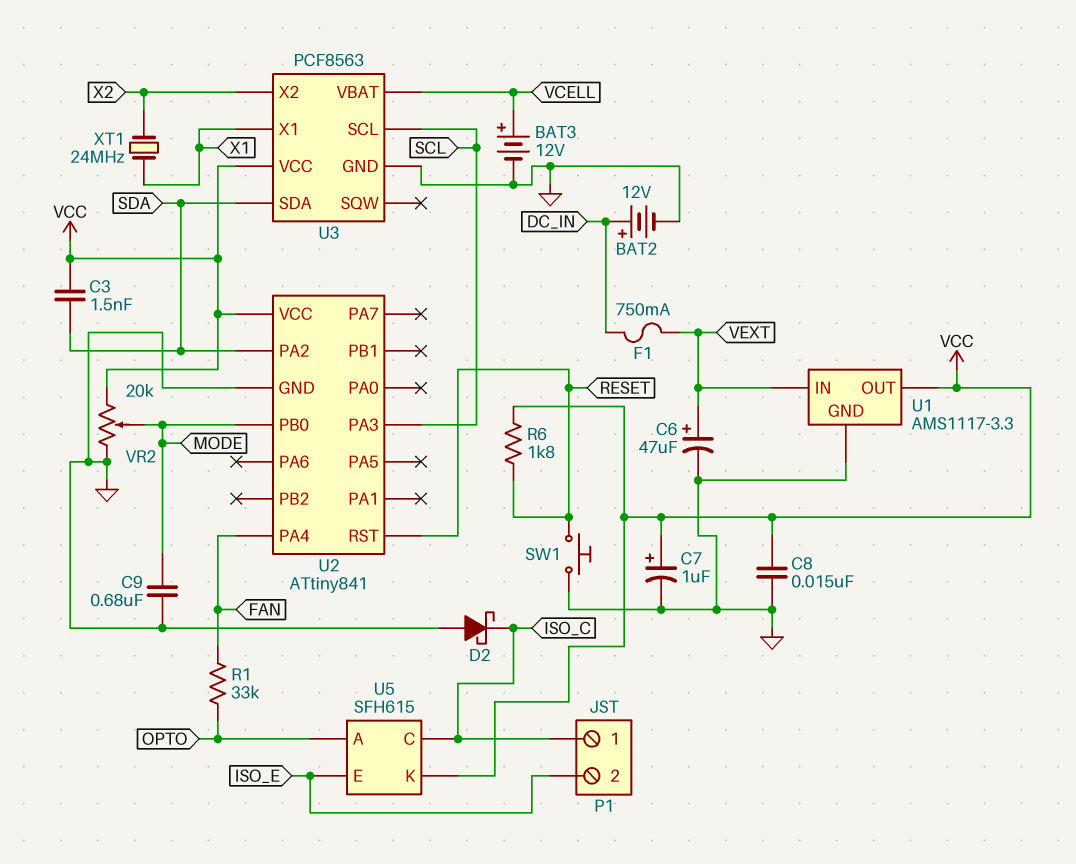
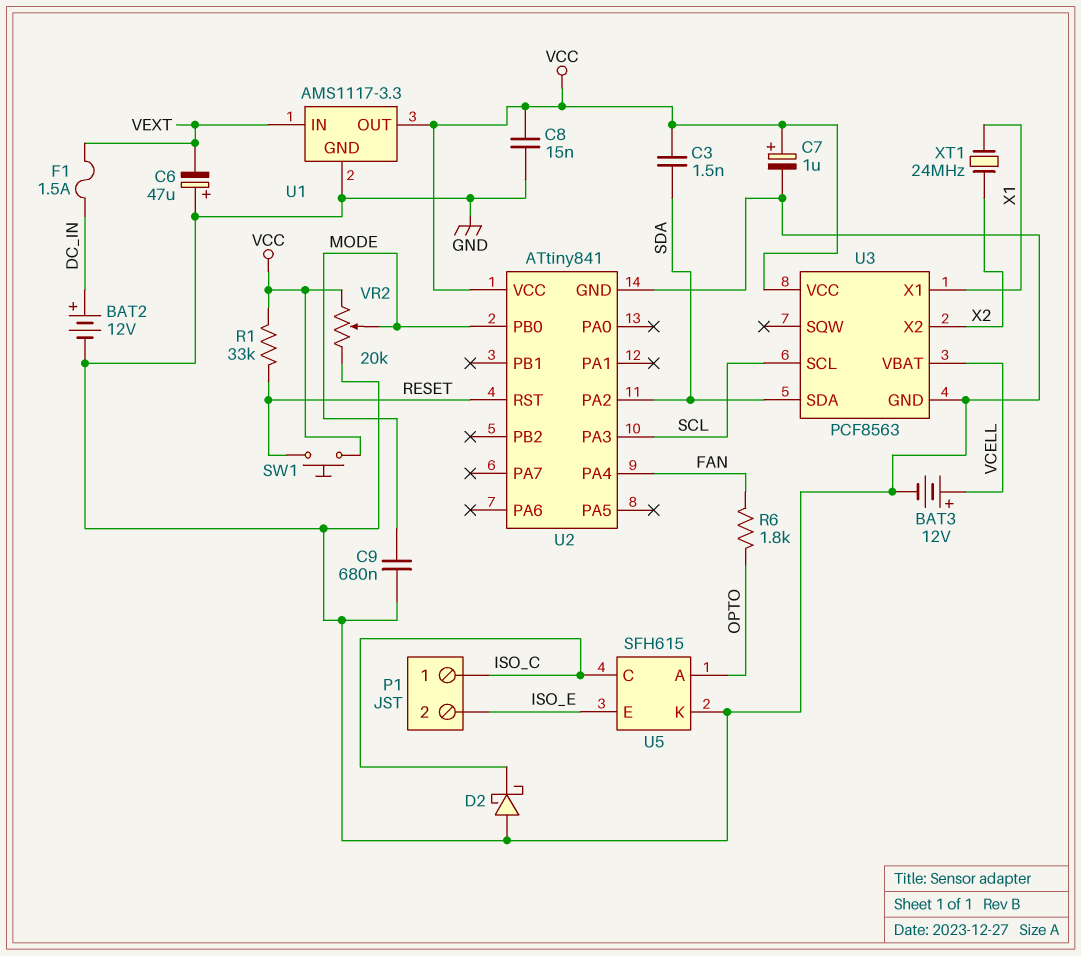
C6: 47uF (plus VEXT, minus GND) -> 47uF (plus GND, minus VEXT)
F1: 750mA (DC_IN, VEXT) -> 1.5A (DC_IN, VEXT)
R1: 33k (FAN, OPTO) -> 33k (RESET, VCC)
R6: 1.8k (RESET, VCC) -> 1.8k (FAN, OPTO)
SW1: button (GND, RESET) -> button (RESET, VCC)
U5 pin K: VCC -> GND

